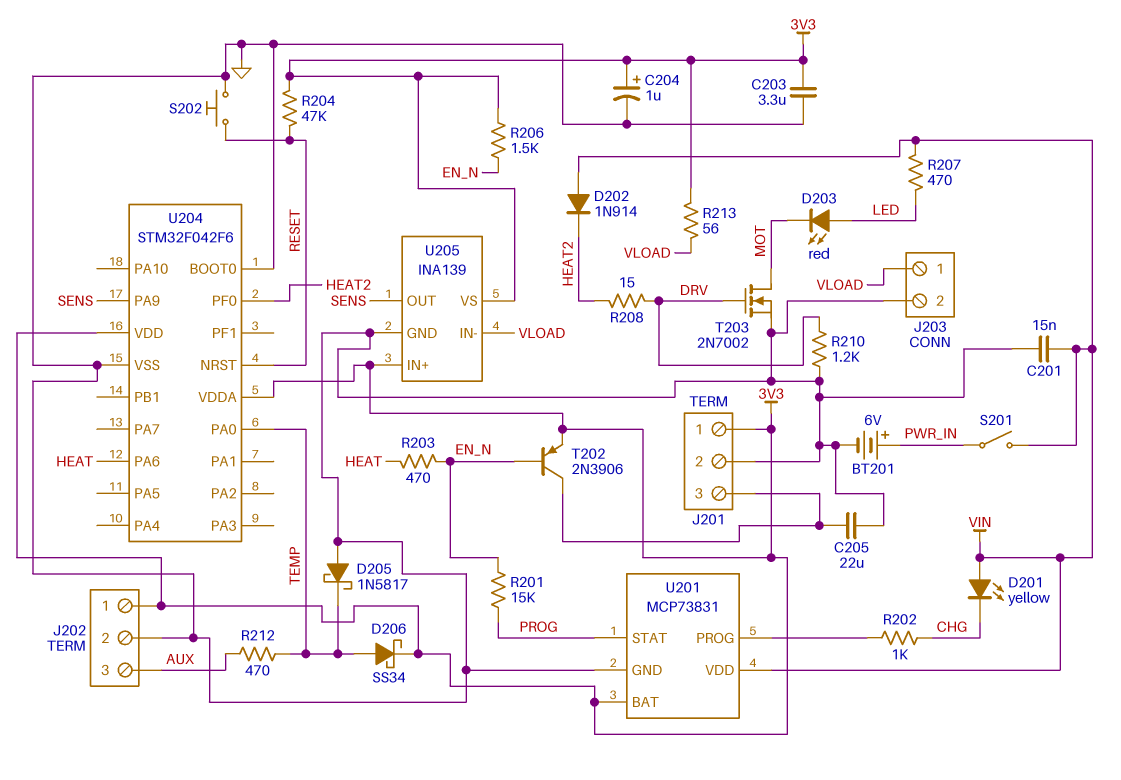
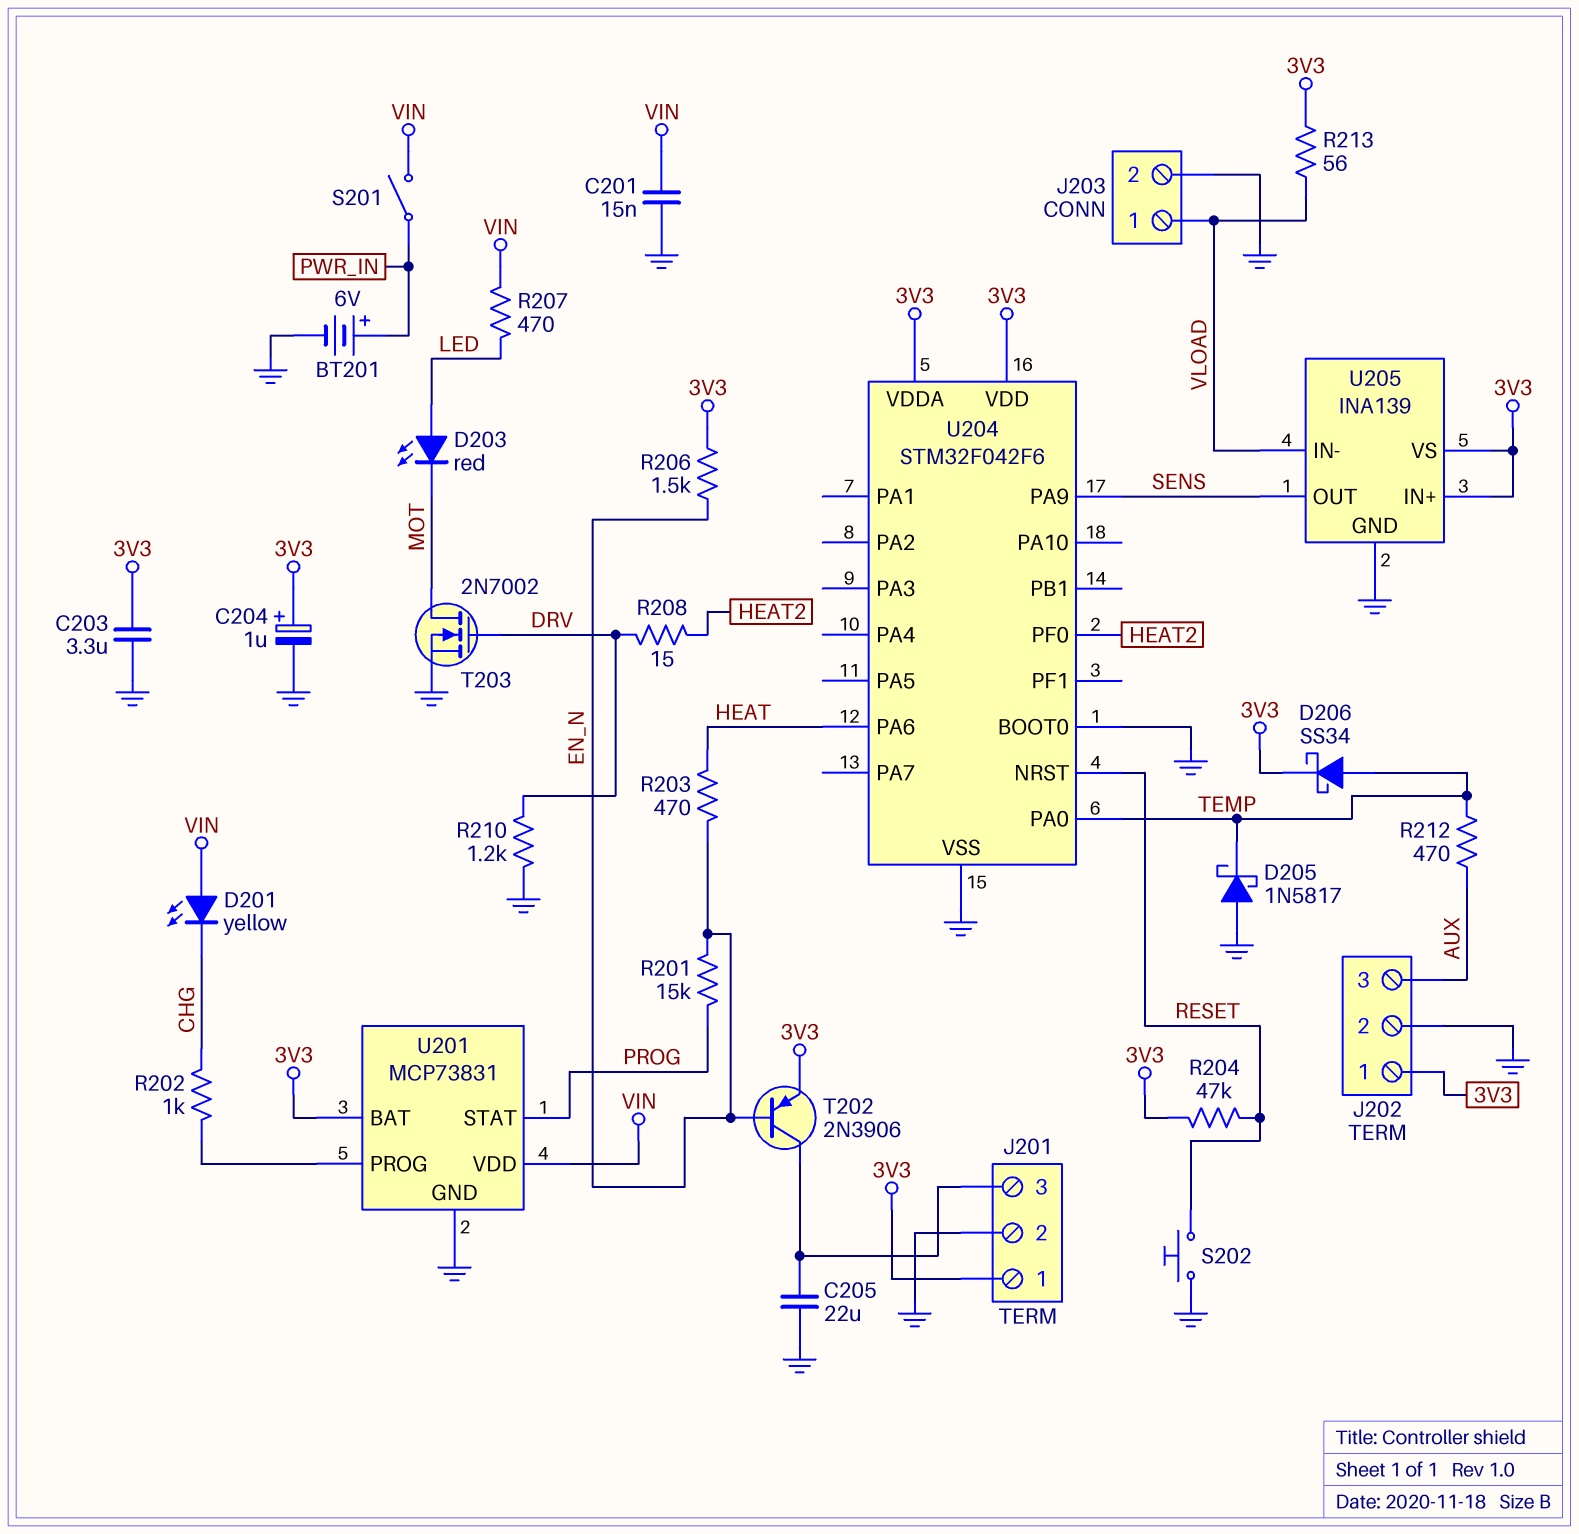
D202: diode 1N914 (A VIN, K HEAT2) -> none

